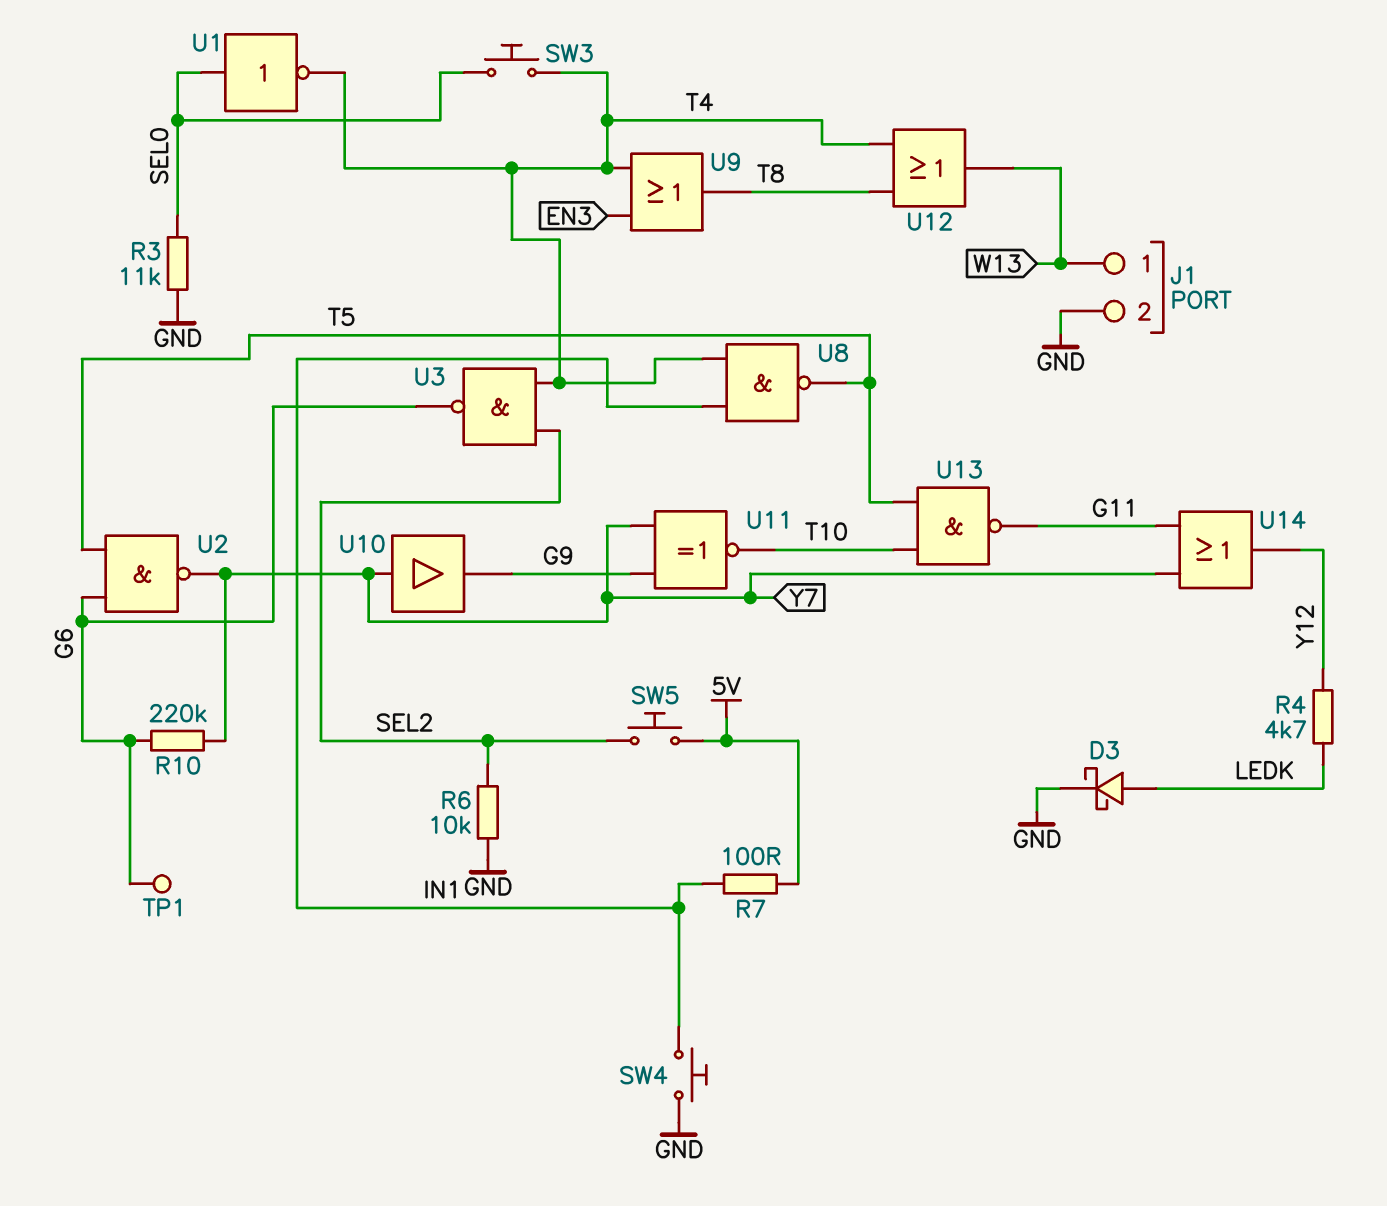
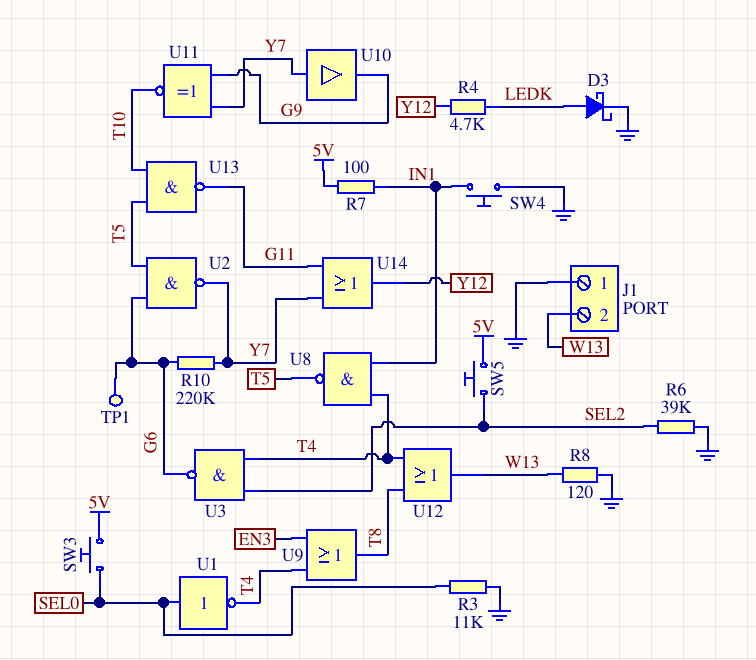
J1 pin 1: W13 -> GND
J1 pin 2: GND -> W13
R6: 10k (GND, SEL2) -> 39k (GND, SEL2)
R8: none -> 120 (GND, W13)
SW3: button (SEL0, T4) -> button (5V, SEL0)

